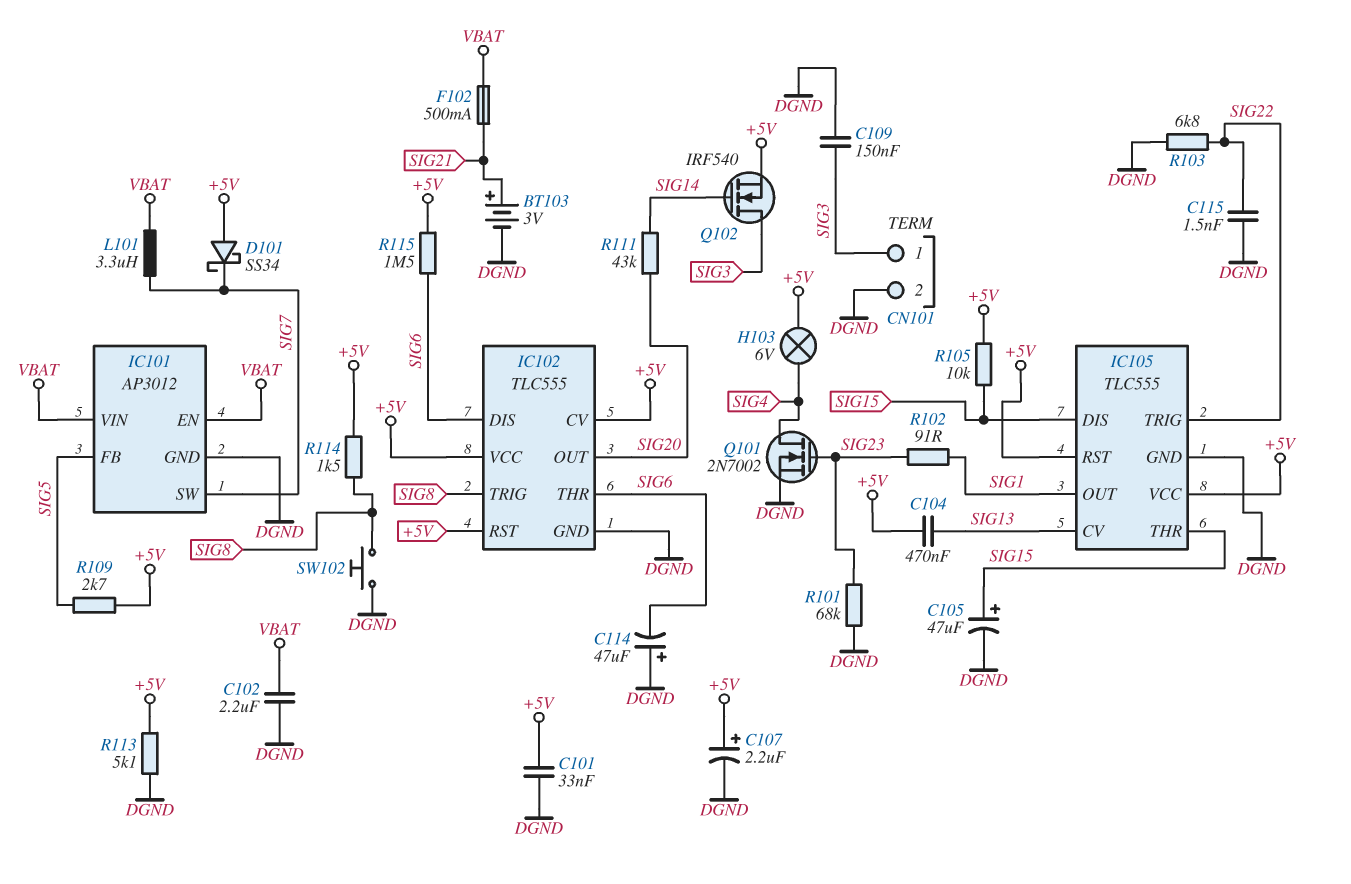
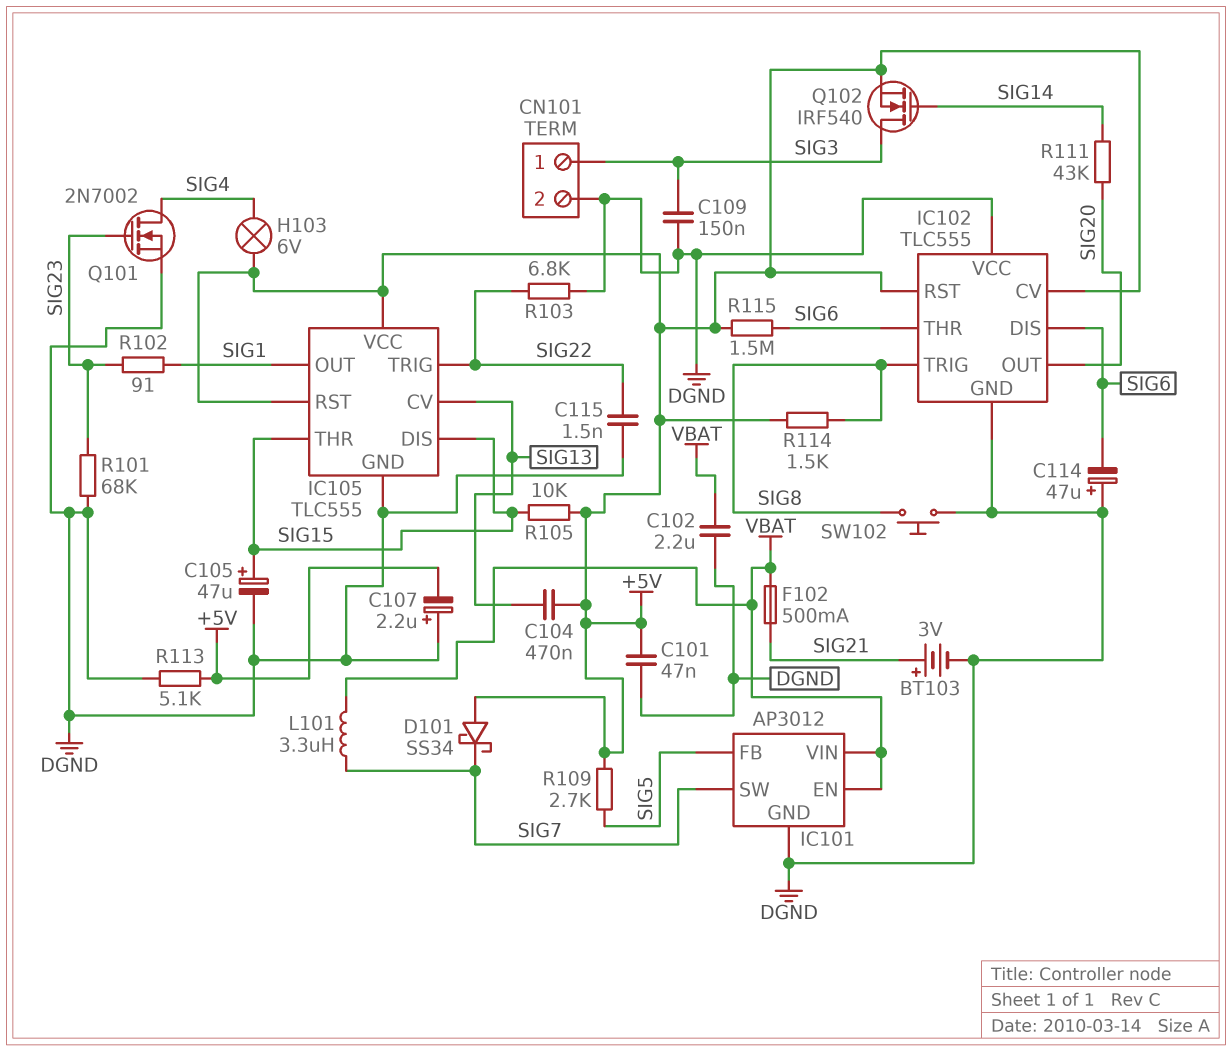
C101: 33nF (+5V, DGND) -> 47nF (+5V, DGND)
C107: 2.2uF (plus +5V, minus DGND) -> 2.2uF (plus DGND, minus +5V)
IC102 pin VCC: +5V -> DGND

